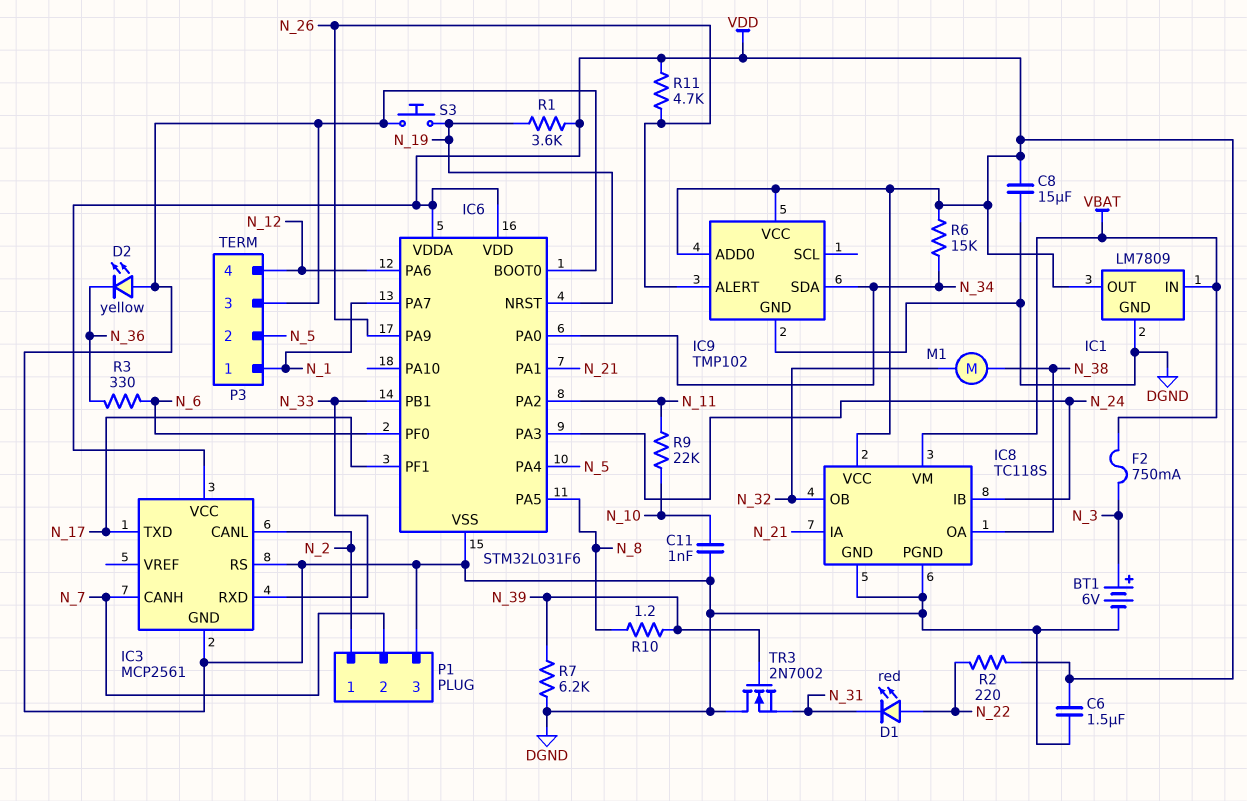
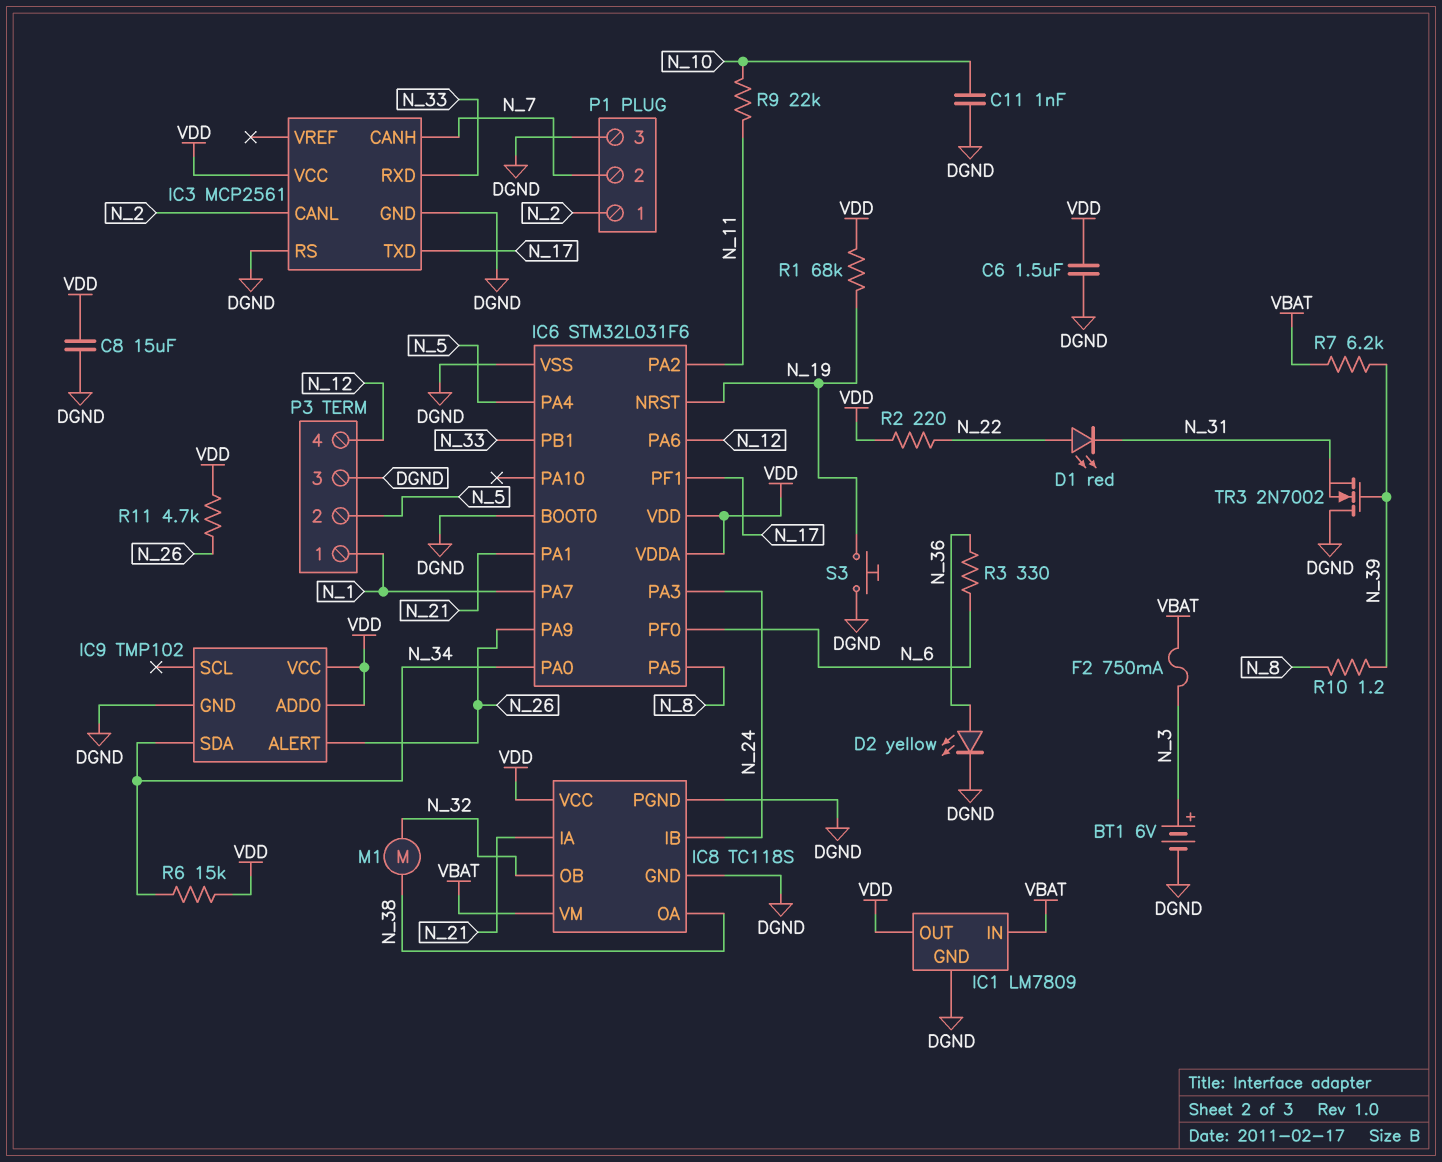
D2: LED yellow (A DGND, K N_36) -> LED yellow (A N_36, K DGND)
R1: 3.6k (N_19, VDD) -> 68k (N_19, VDD)
R7: 6.2k (DGND, N_39) -> 6.2k (N_39, VBAT)

